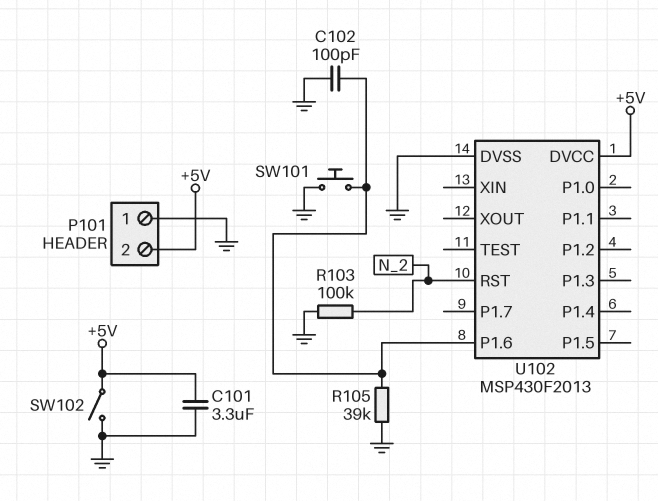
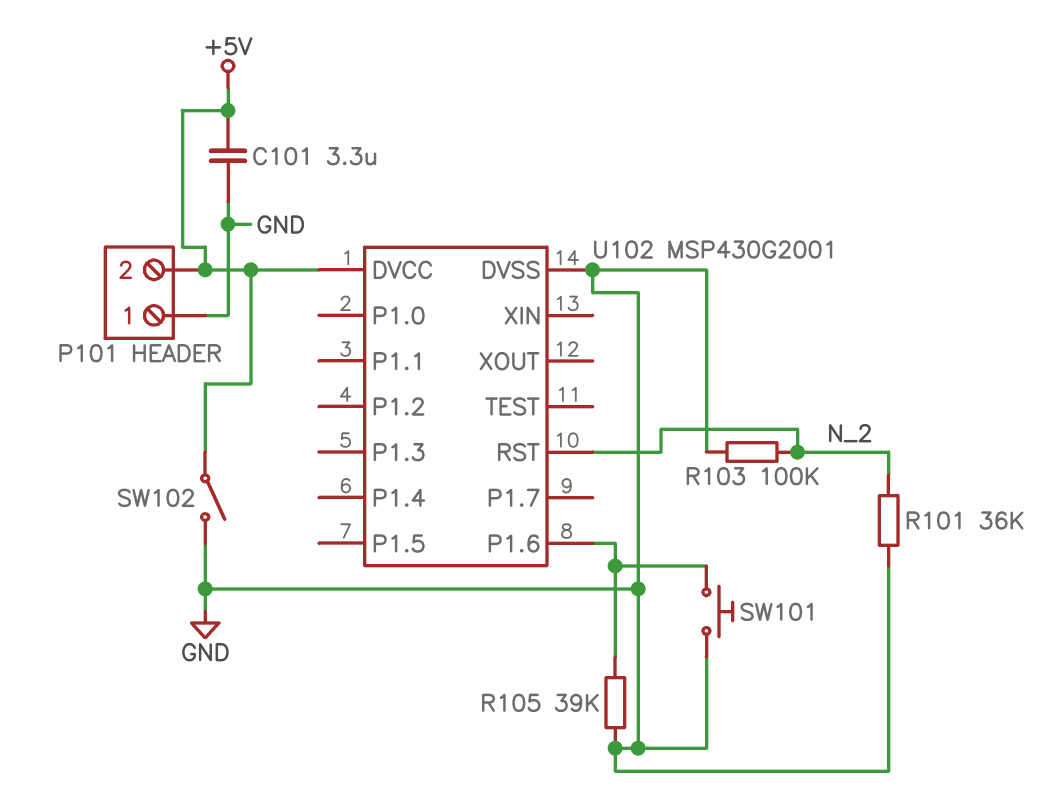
C102: 100pF (GND, U102/P1.6) -> none
R101: none -> 36k (GND, N_2)
U102: MSP430F2013 -> MSP430G2001

